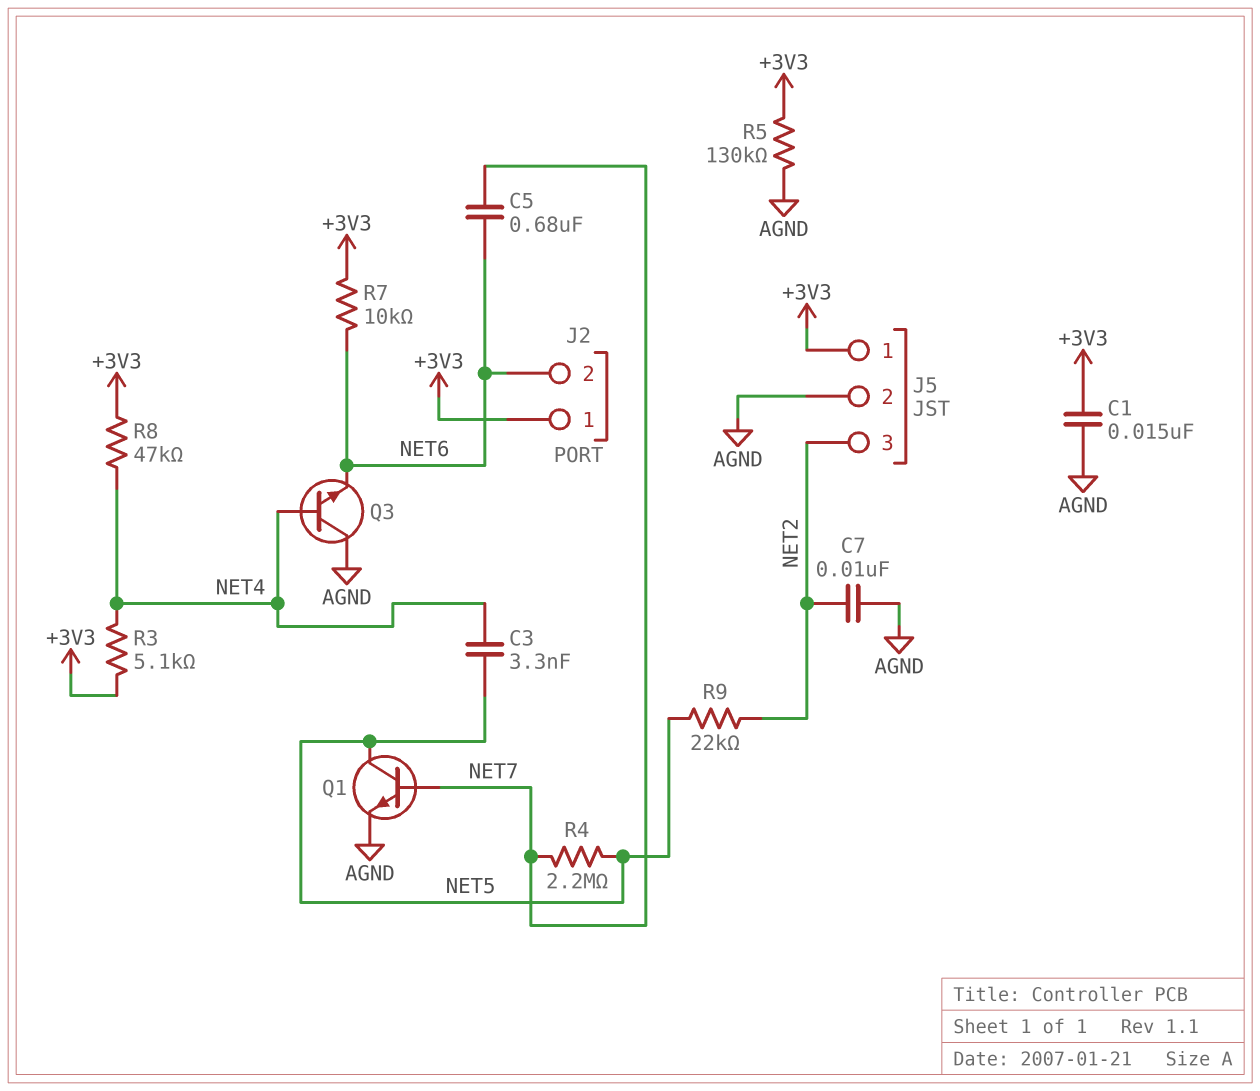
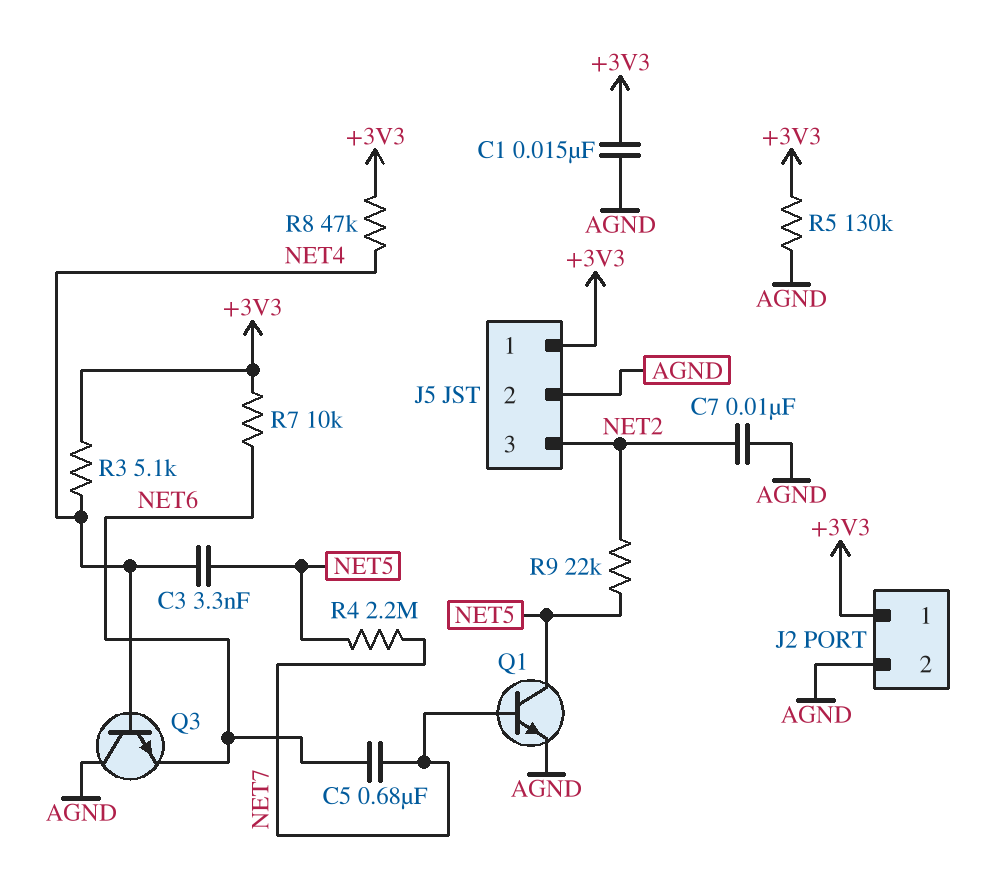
J2 pin 2: NET6 -> AGND

